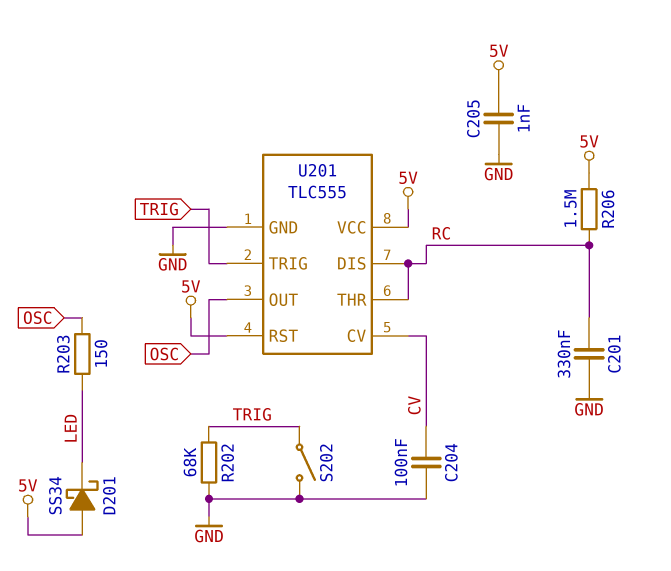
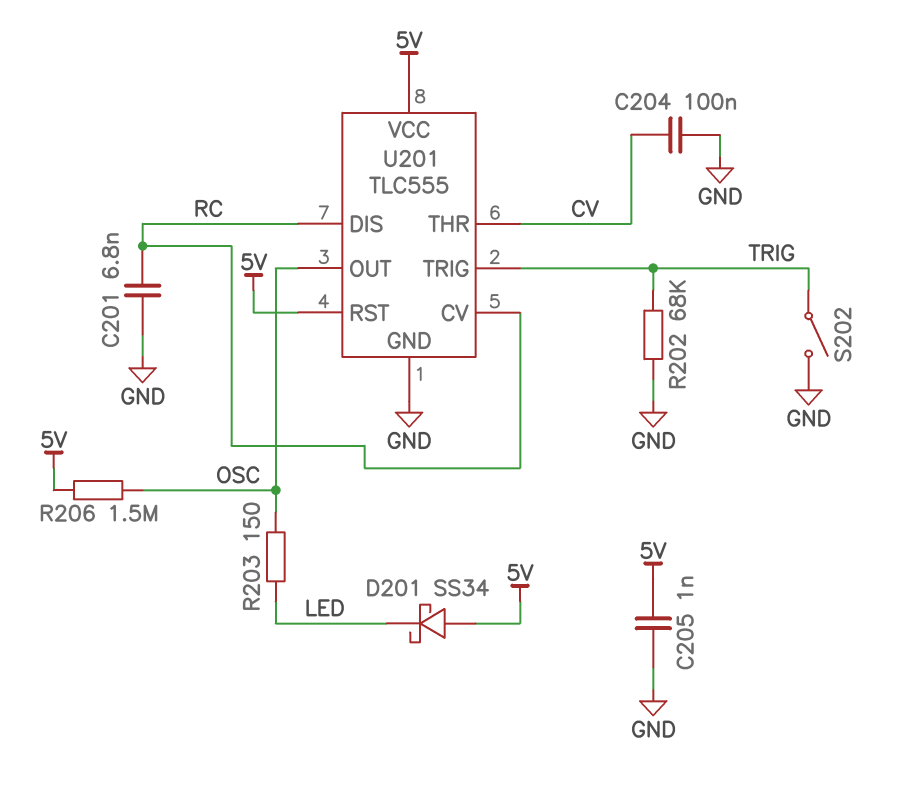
C201: 330nF (GND, RC) -> 6.8nF (GND, RC)
R206: 1.5M (5V, RC) -> 1.5M (5V, OSC)
U201 pin CV: CV -> RC
U201 pin THR: RC -> CV

